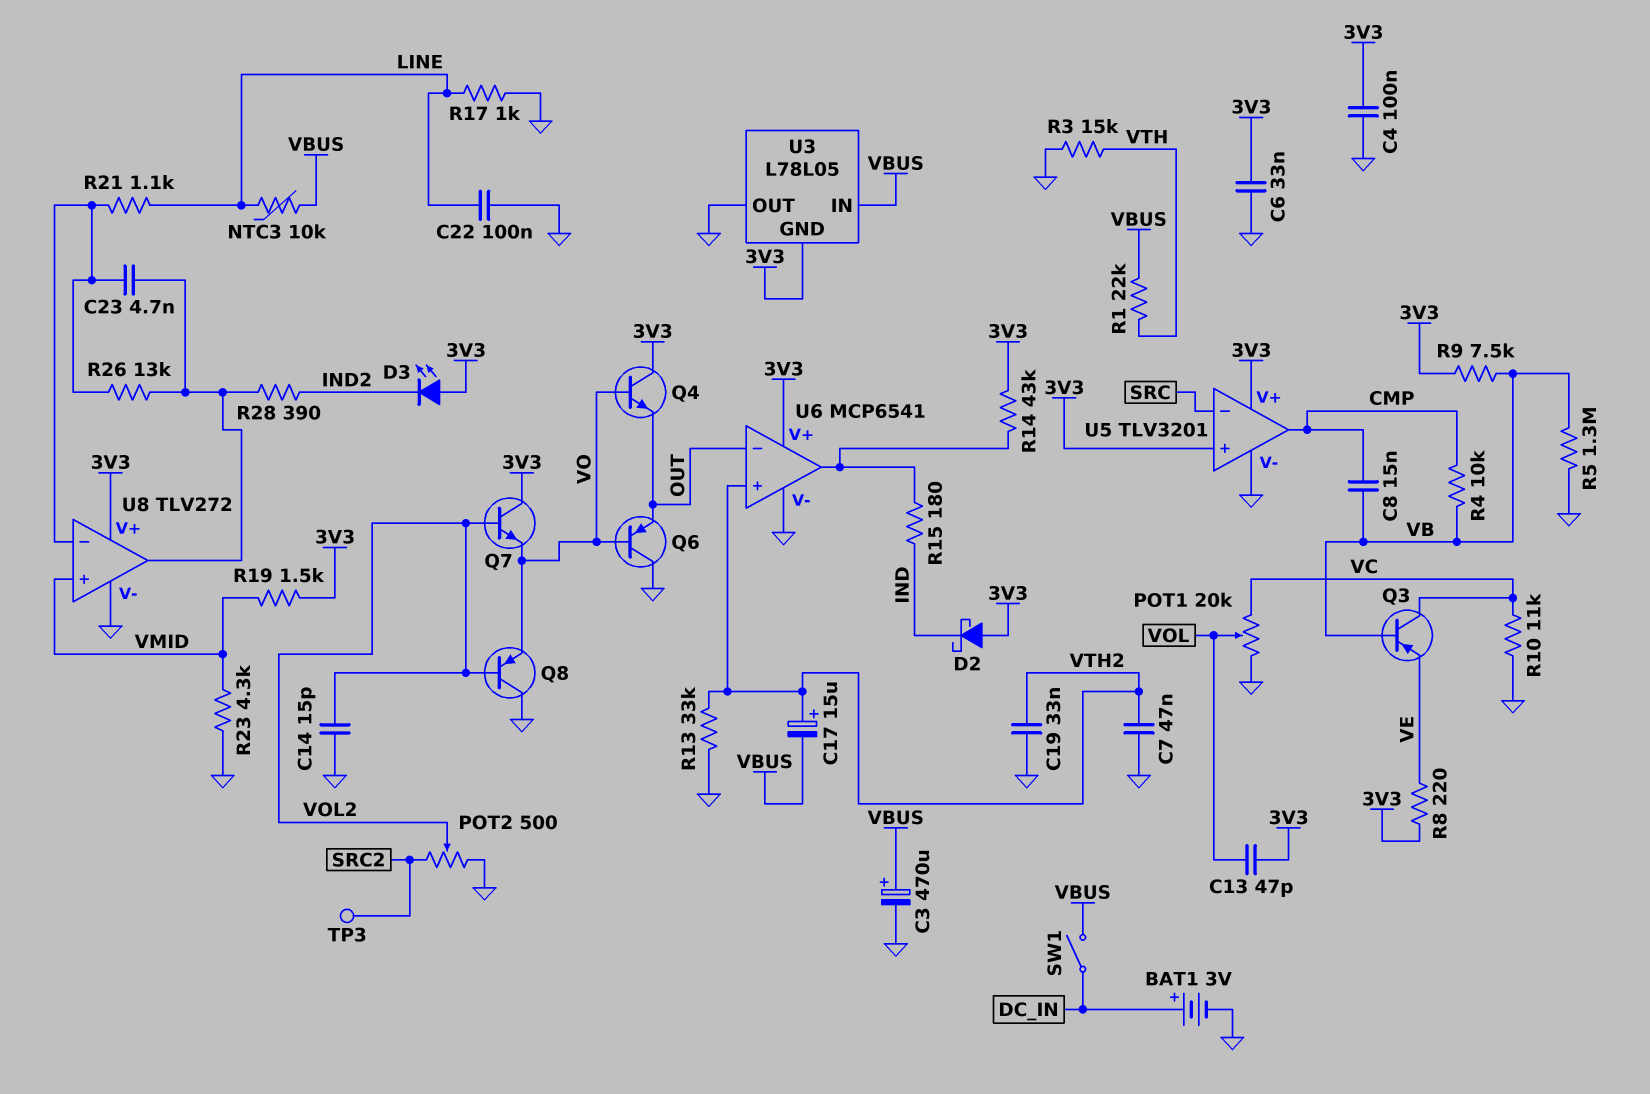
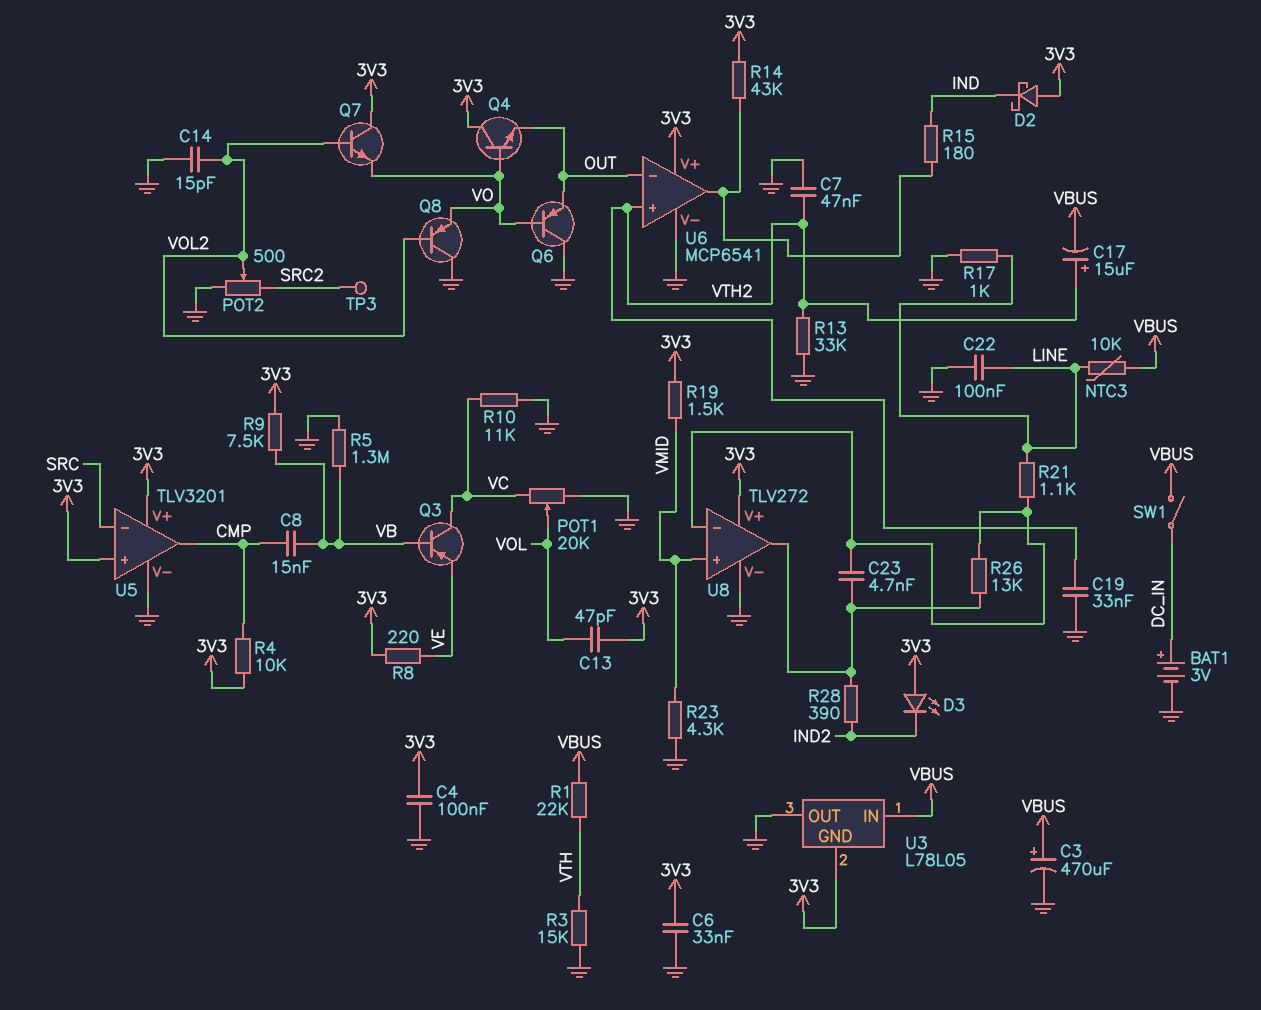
R4: 10k (CMP, VB) -> 10k (3V3, CMP)

